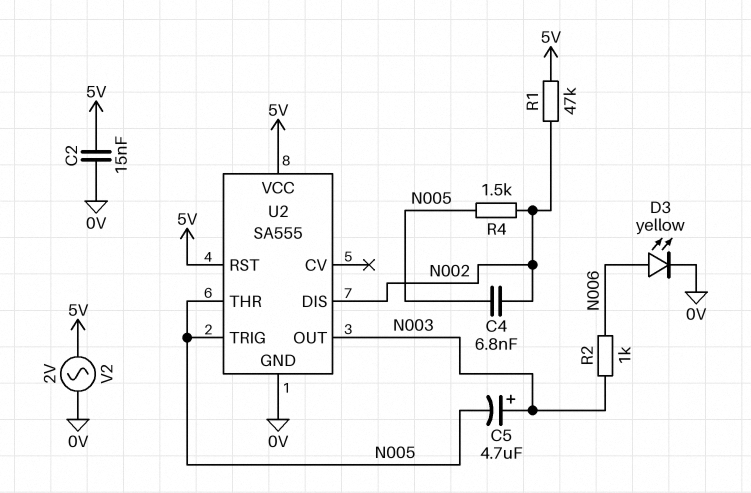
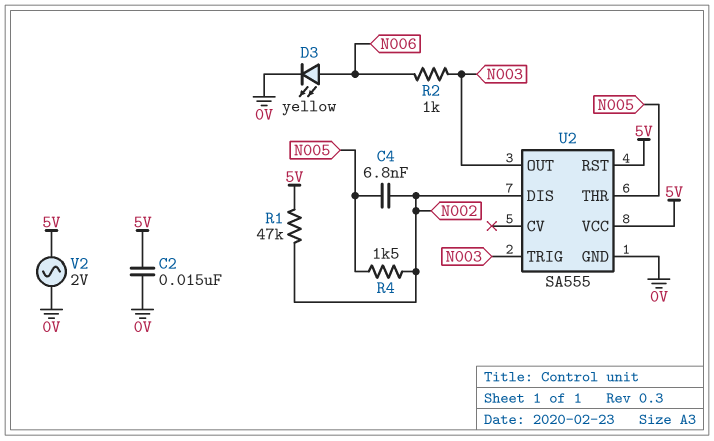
C5: 4.7uF (plus N003, minus N005) -> none
U2 pin TRIG: N005 -> N003

